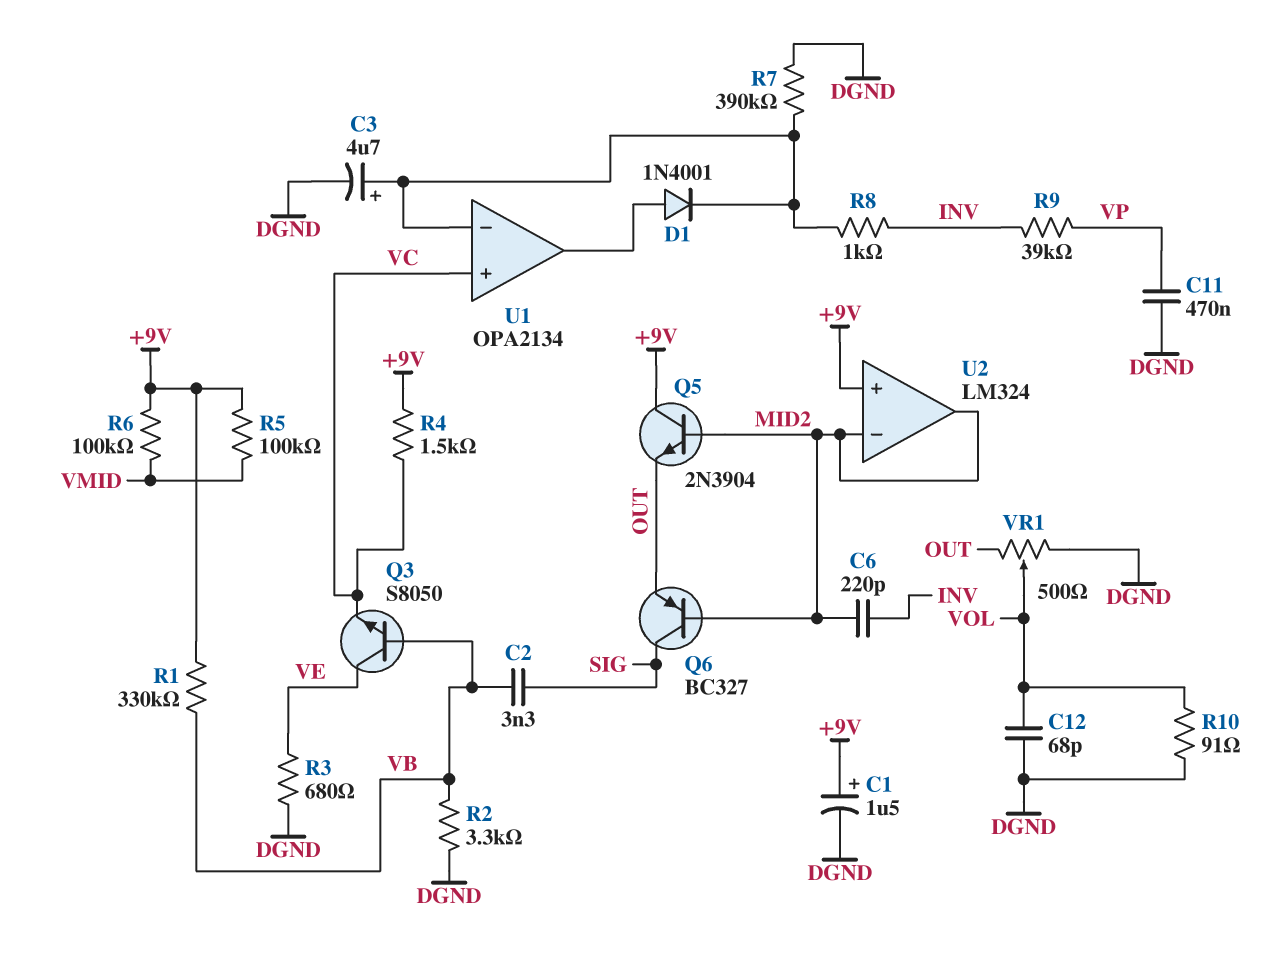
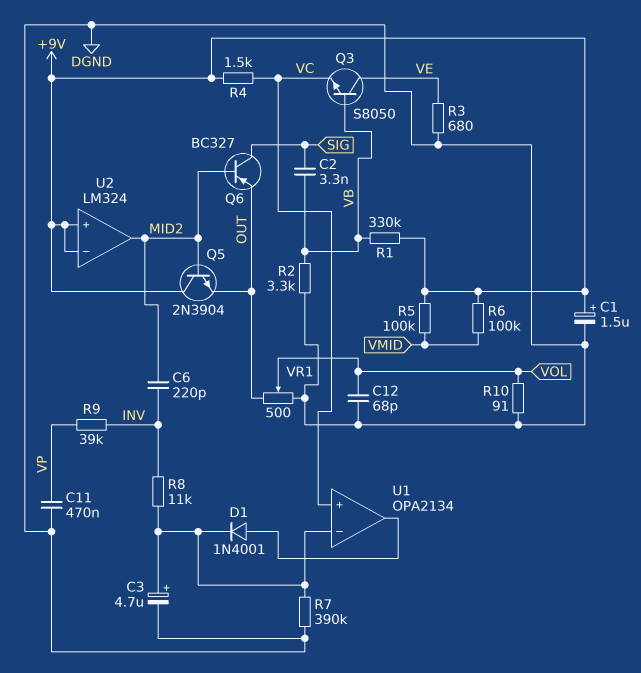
R8: 1k (INV, U1/in-) -> 11k (INV, U1/in-)
U2 pin in-: MID2 -> +9V

